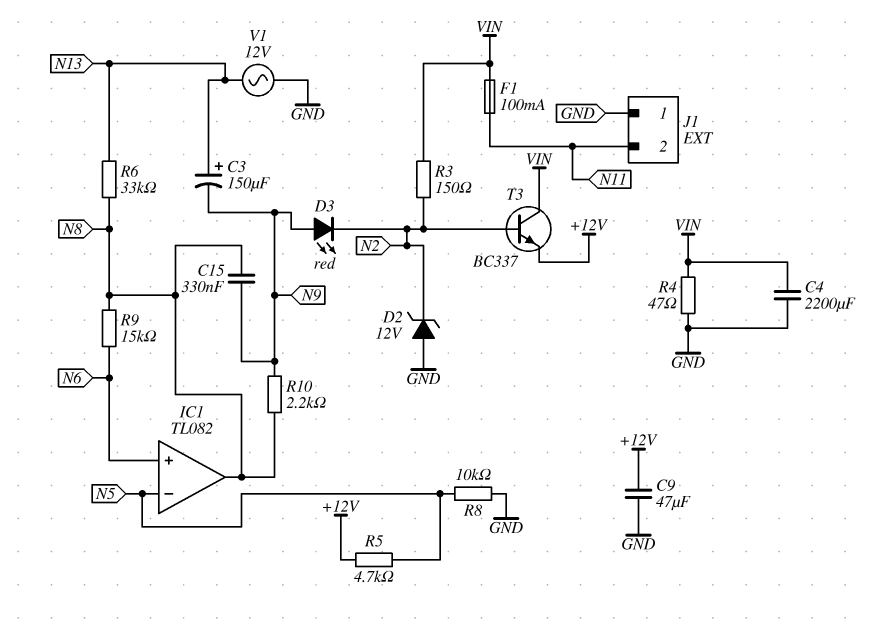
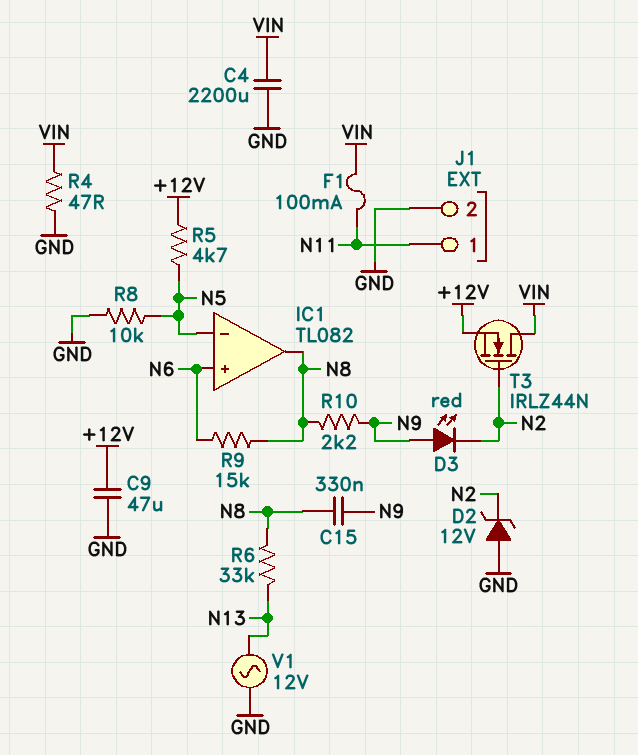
C3: 150uF (plus N13, minus N9) -> none
J1 pin 1: GND -> N11
J1 pin 2: N11 -> GND
R3: 150 (N2, VIN) -> none
T3: NPN BC337 (B N2, C VIN, E +12V) -> NMOS IRLZ44N (G N2, D VIN, S +12V)

